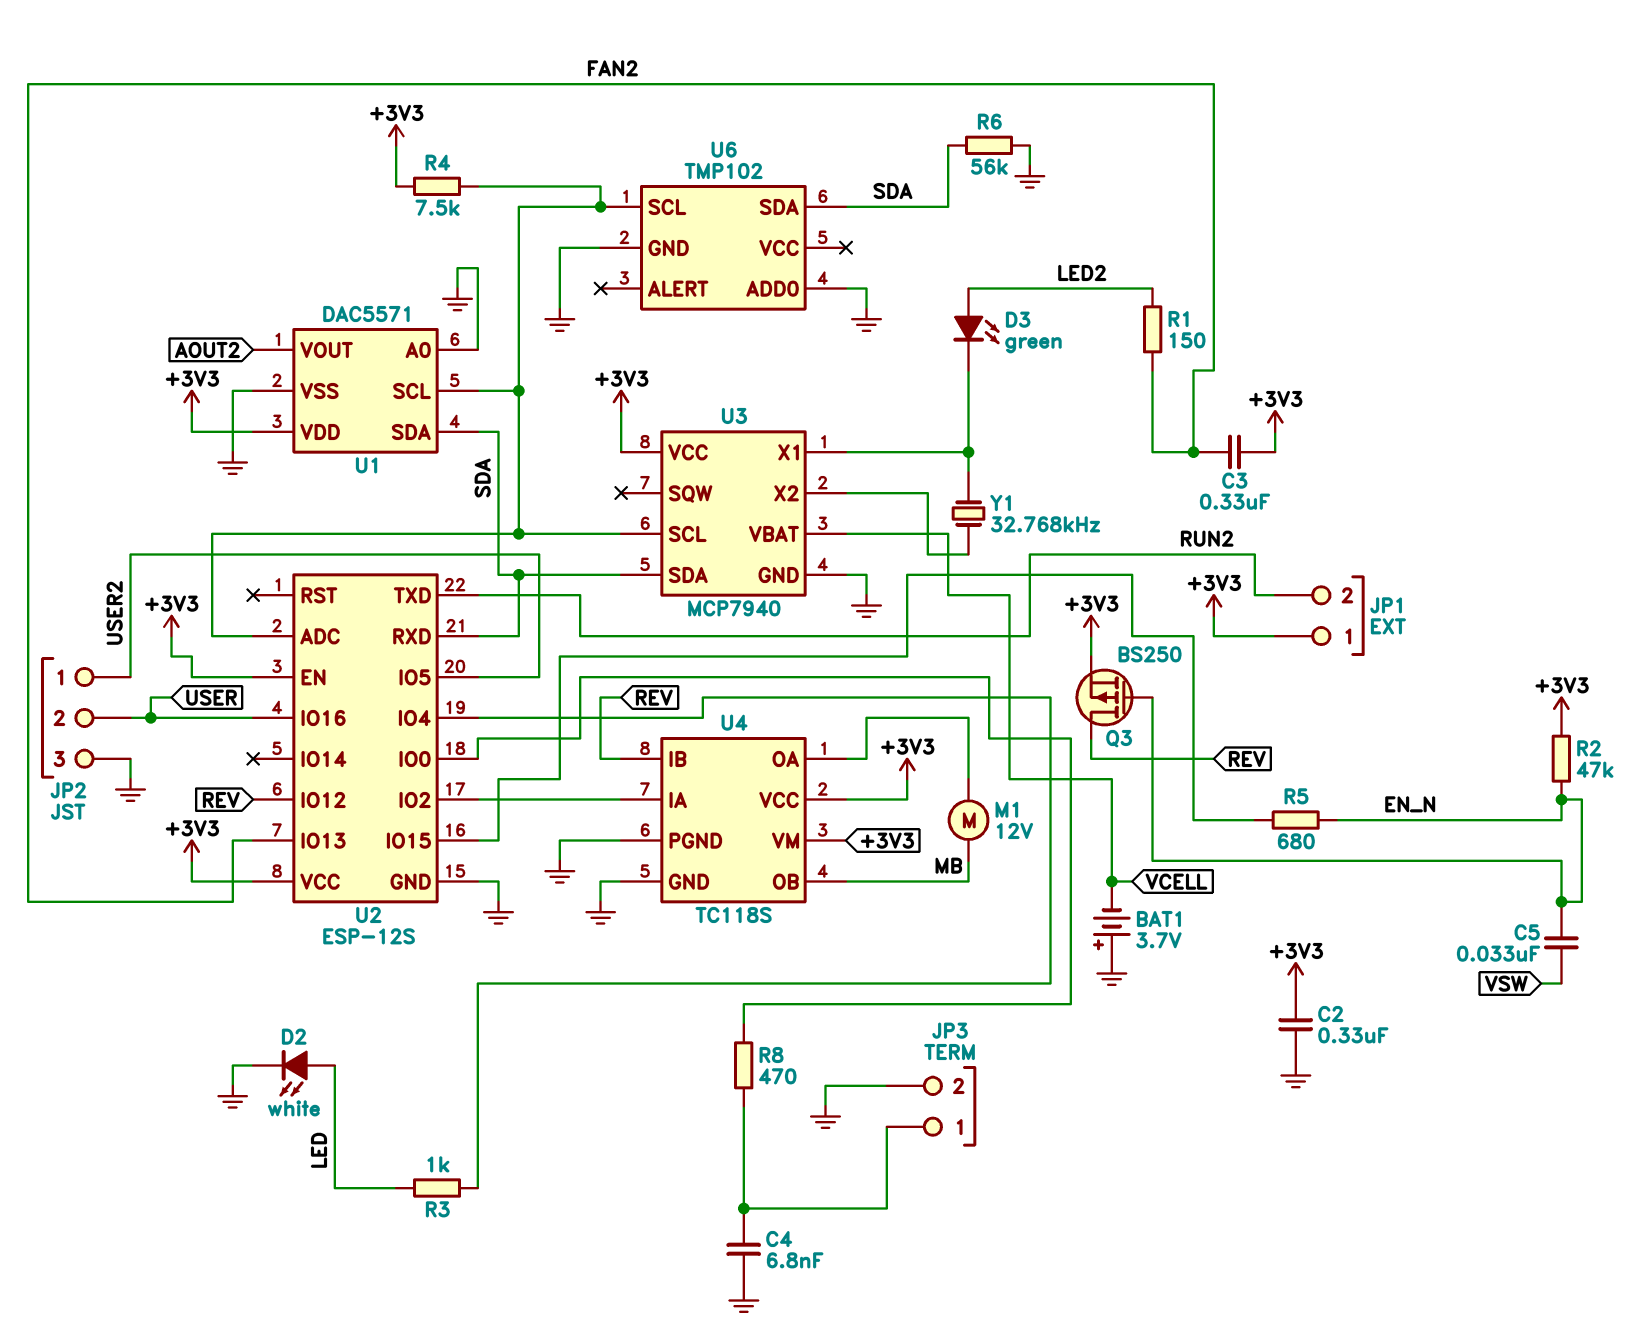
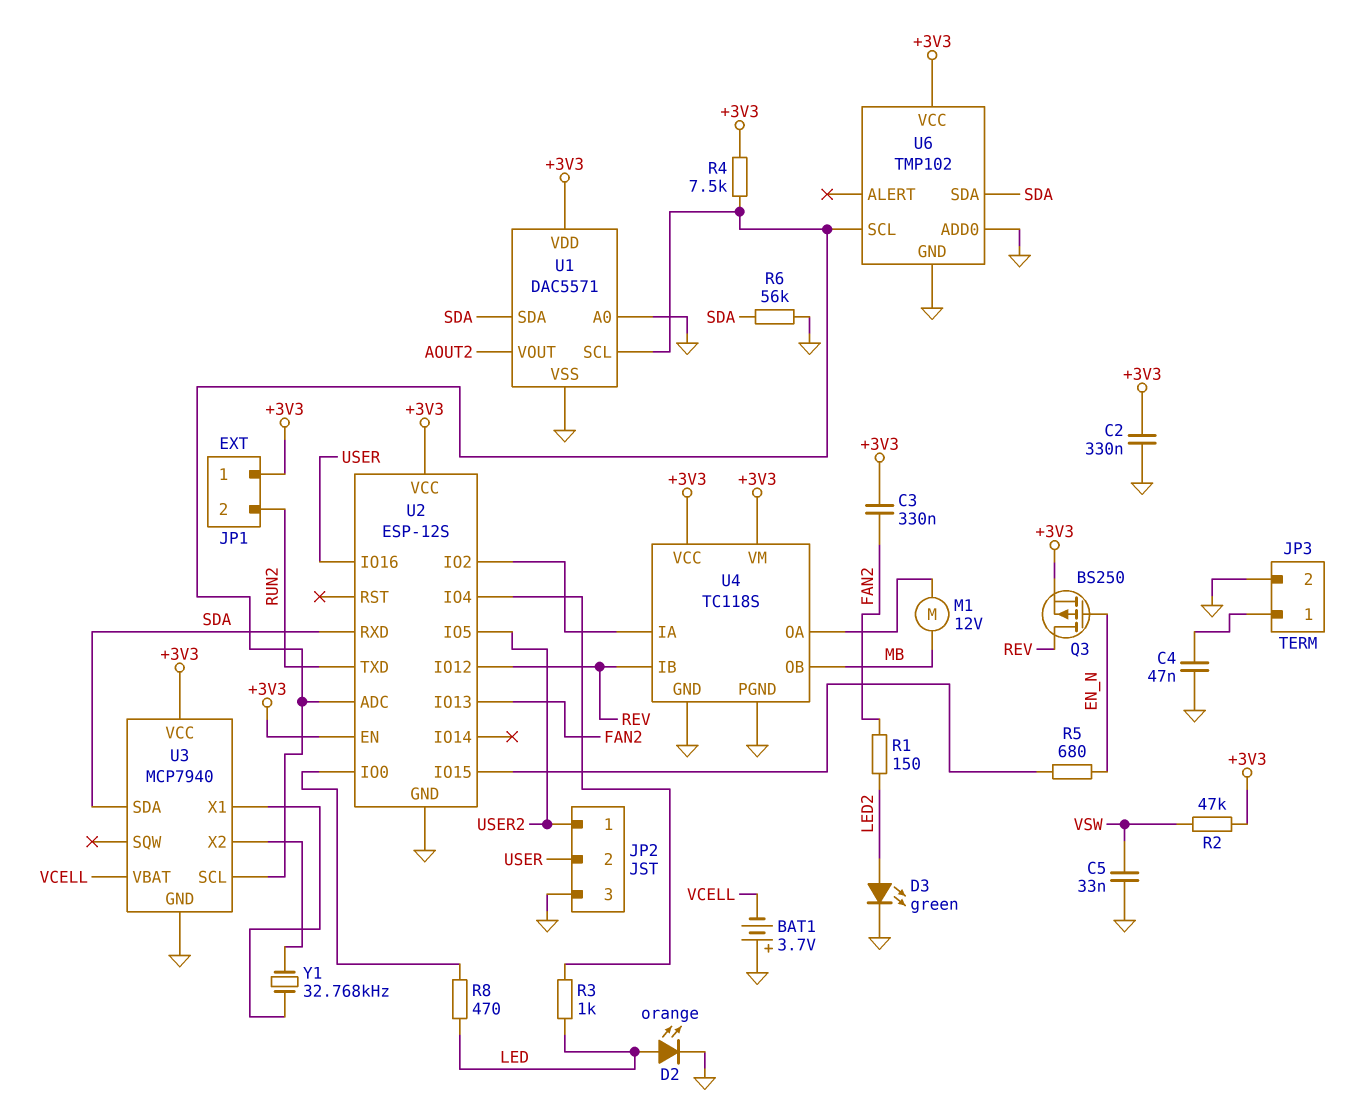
C4: 6.8nF (GND, JP3/1) -> 47nF (GND, JP3/1)
C5: 33nF (EN_N, VSW) -> 33nF (GND, VSW)
D2: LED white (A LED, K GND) -> LED orange (A LED, K GND)
D3: LED green (A LED2, K U3/X1) -> LED green (A LED2, K GND)
R2: 47k (+3V3, EN_N) -> 47k (+3V3, VSW)
R8: 470 (JP3/1, U2/IO0) -> 470 (LED, U2/IO0)
U6 pin VCC: none -> +3V3

